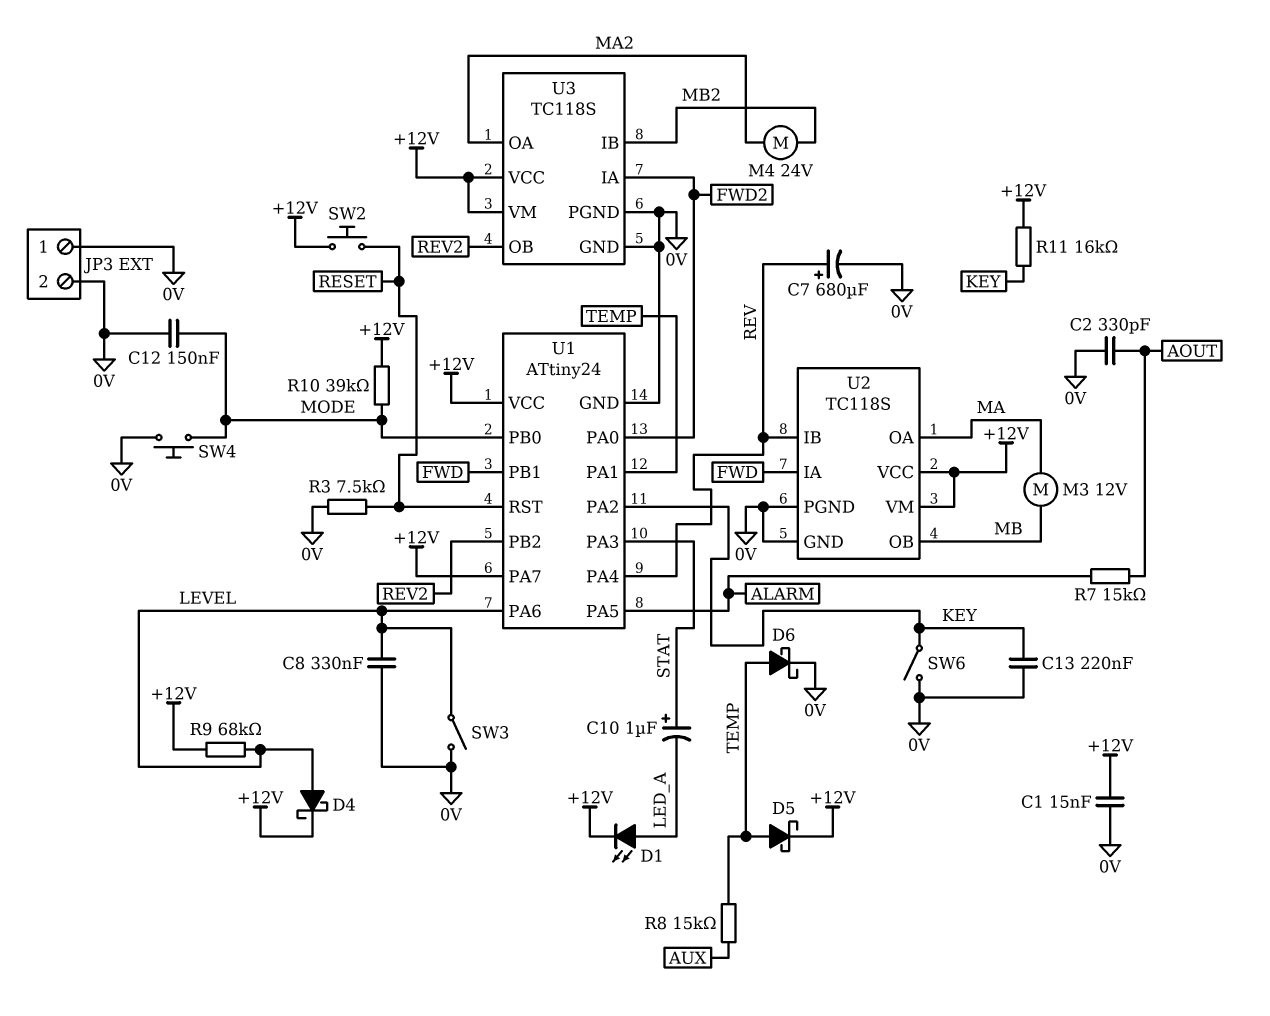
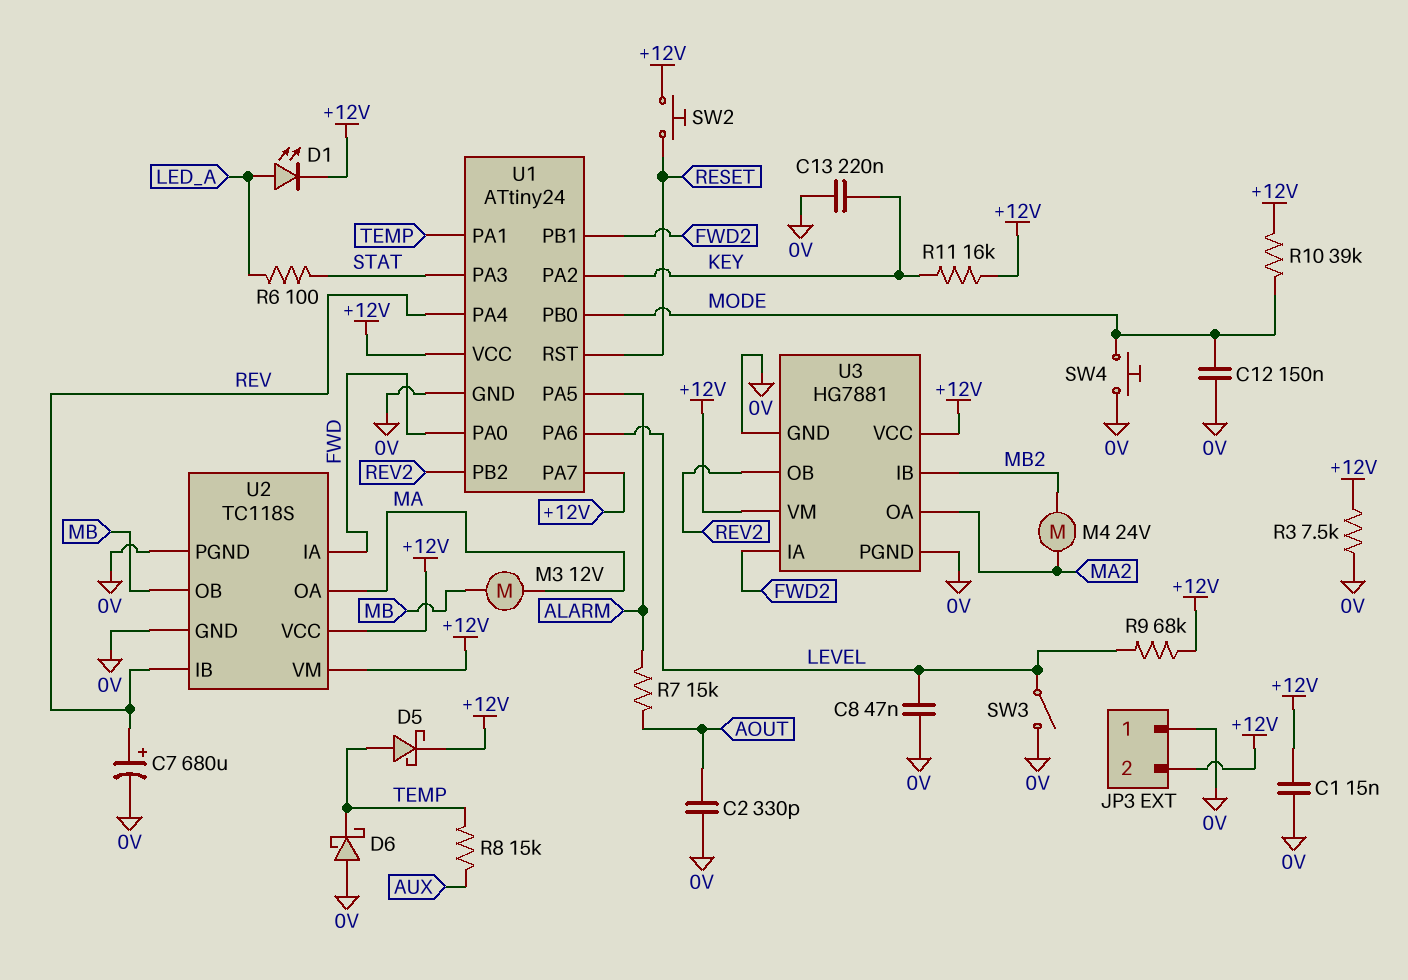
C8: 330nF (0V, LEVEL) -> 47nF (0V, LEVEL)
C10: 1uF (plus STAT, minus LED_A) -> none
D4: schottky (A LEVEL, K +12V) -> none
D6: schottky (A TEMP, K 0V) -> schottky (A 0V, K TEMP)
JP3 pin 2: 0V -> +12V
R3: 7.5k (0V, RESET) -> 7.5k (+12V, 0V)
R6: none -> 100 (LED_A, STAT)
SW6: switch (0V, KEY) -> none
U1 pin PA0: FWD2 -> FWD
U1 pin PB1: FWD -> FWD2
U3: TC118S -> HG7881

